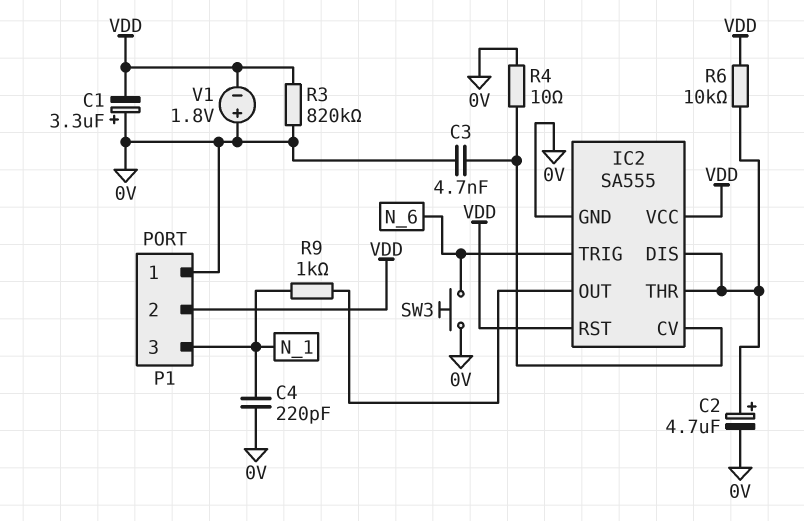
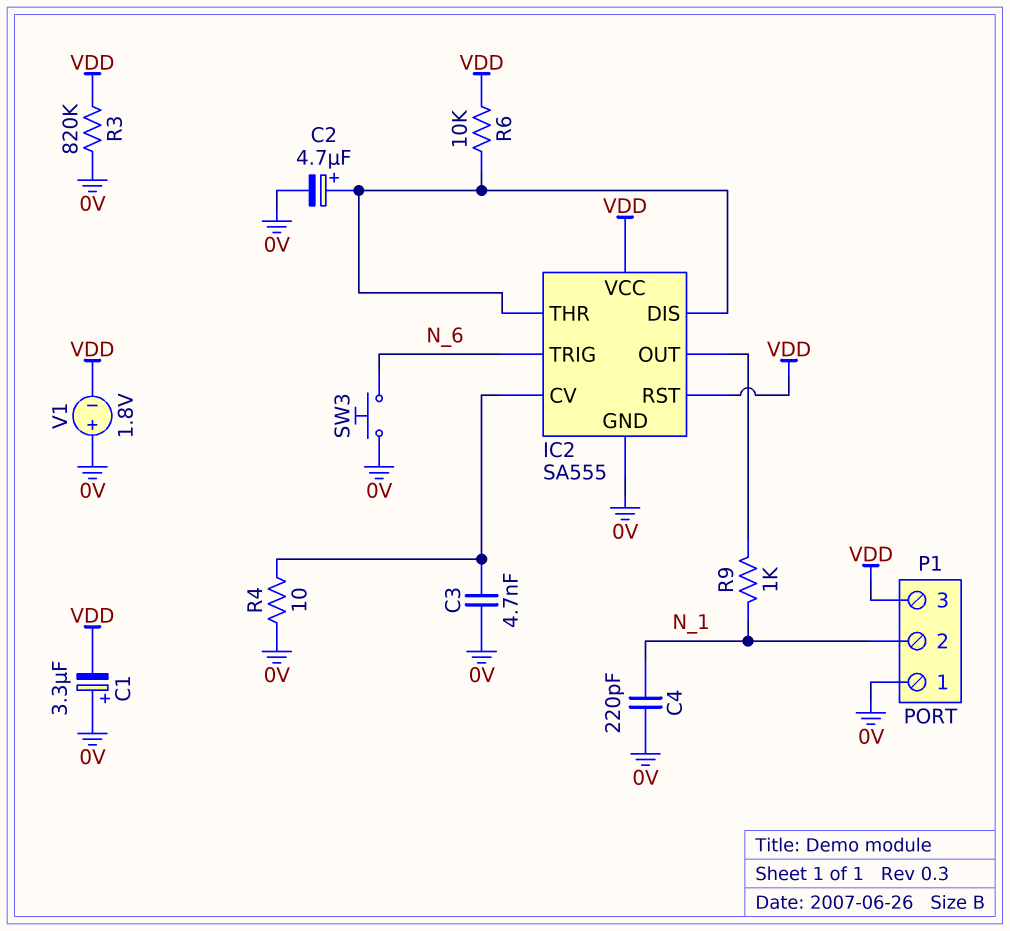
P1 pin 2: VDD -> N_1
P1 pin 3: N_1 -> VDD

